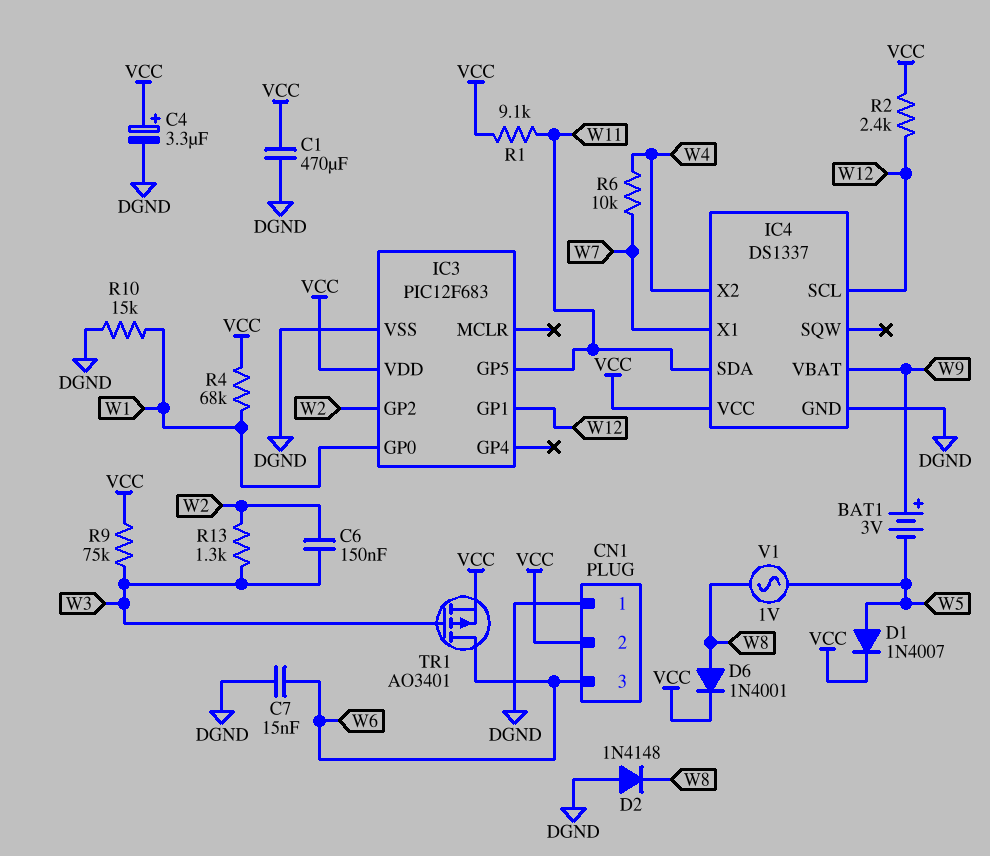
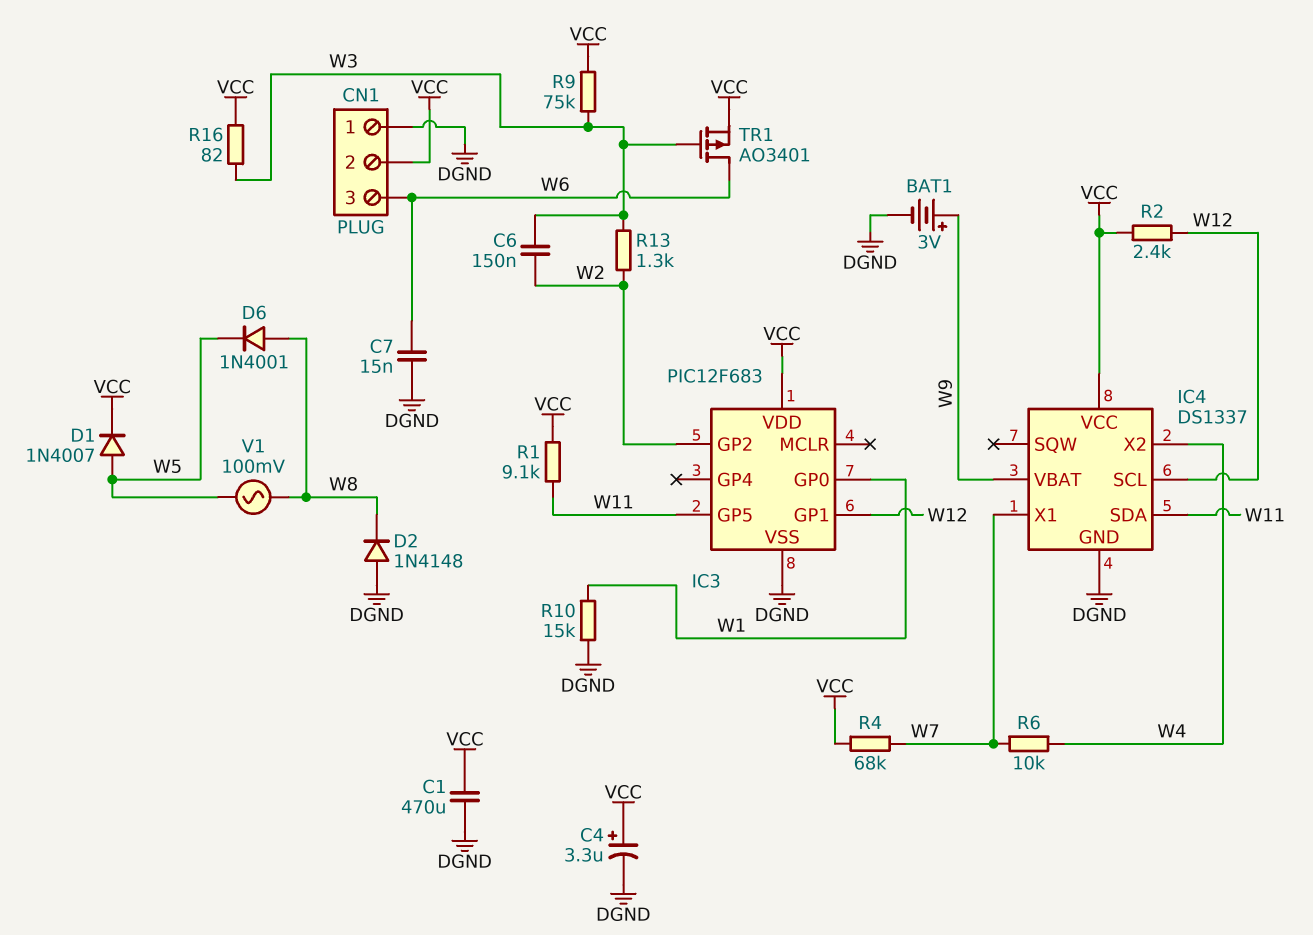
BAT1: 3V (plus W9, minus W5) -> 3V (plus W9, minus DGND)
D6: diode 1N4001 (A W8, K VCC) -> diode 1N4001 (A W8, K W5)
R4: 68k (VCC, W1) -> 68k (VCC, W7)
R16: none -> 82 (VCC, W3)
V1: AC 1V (W5, W8) -> AC 100mV (W5, W8)

